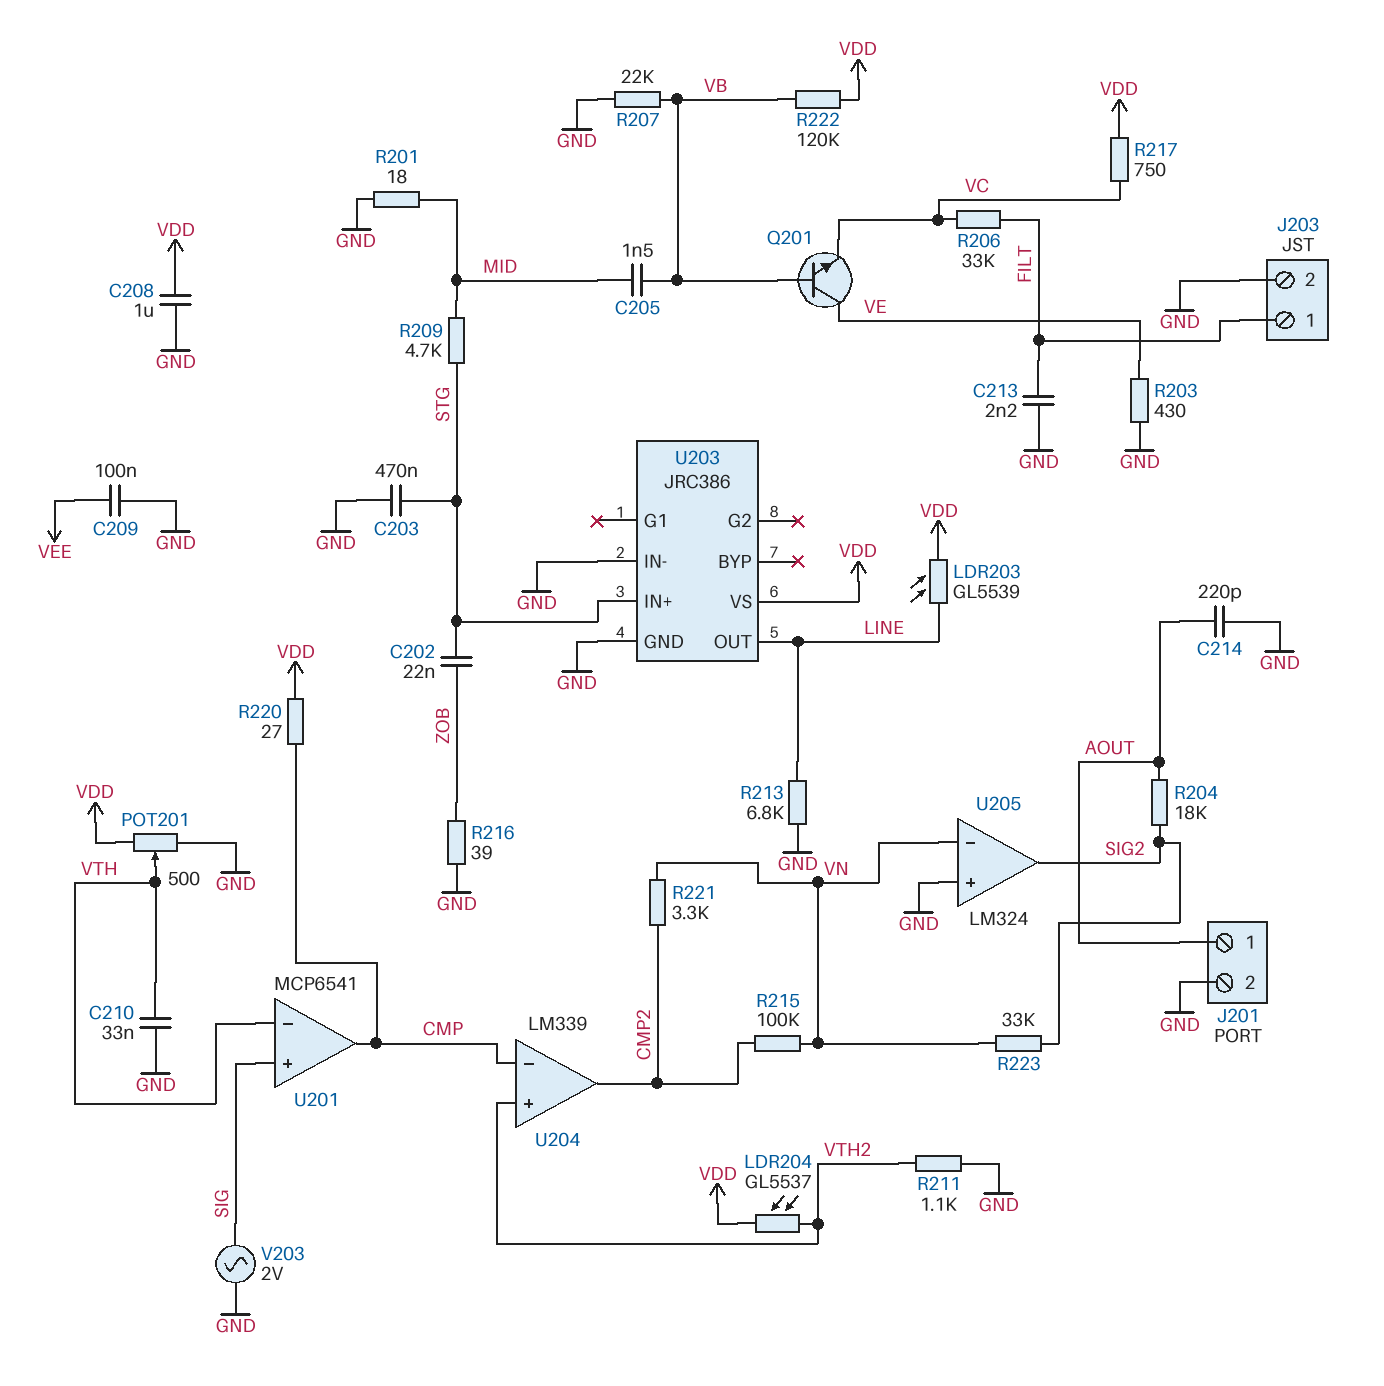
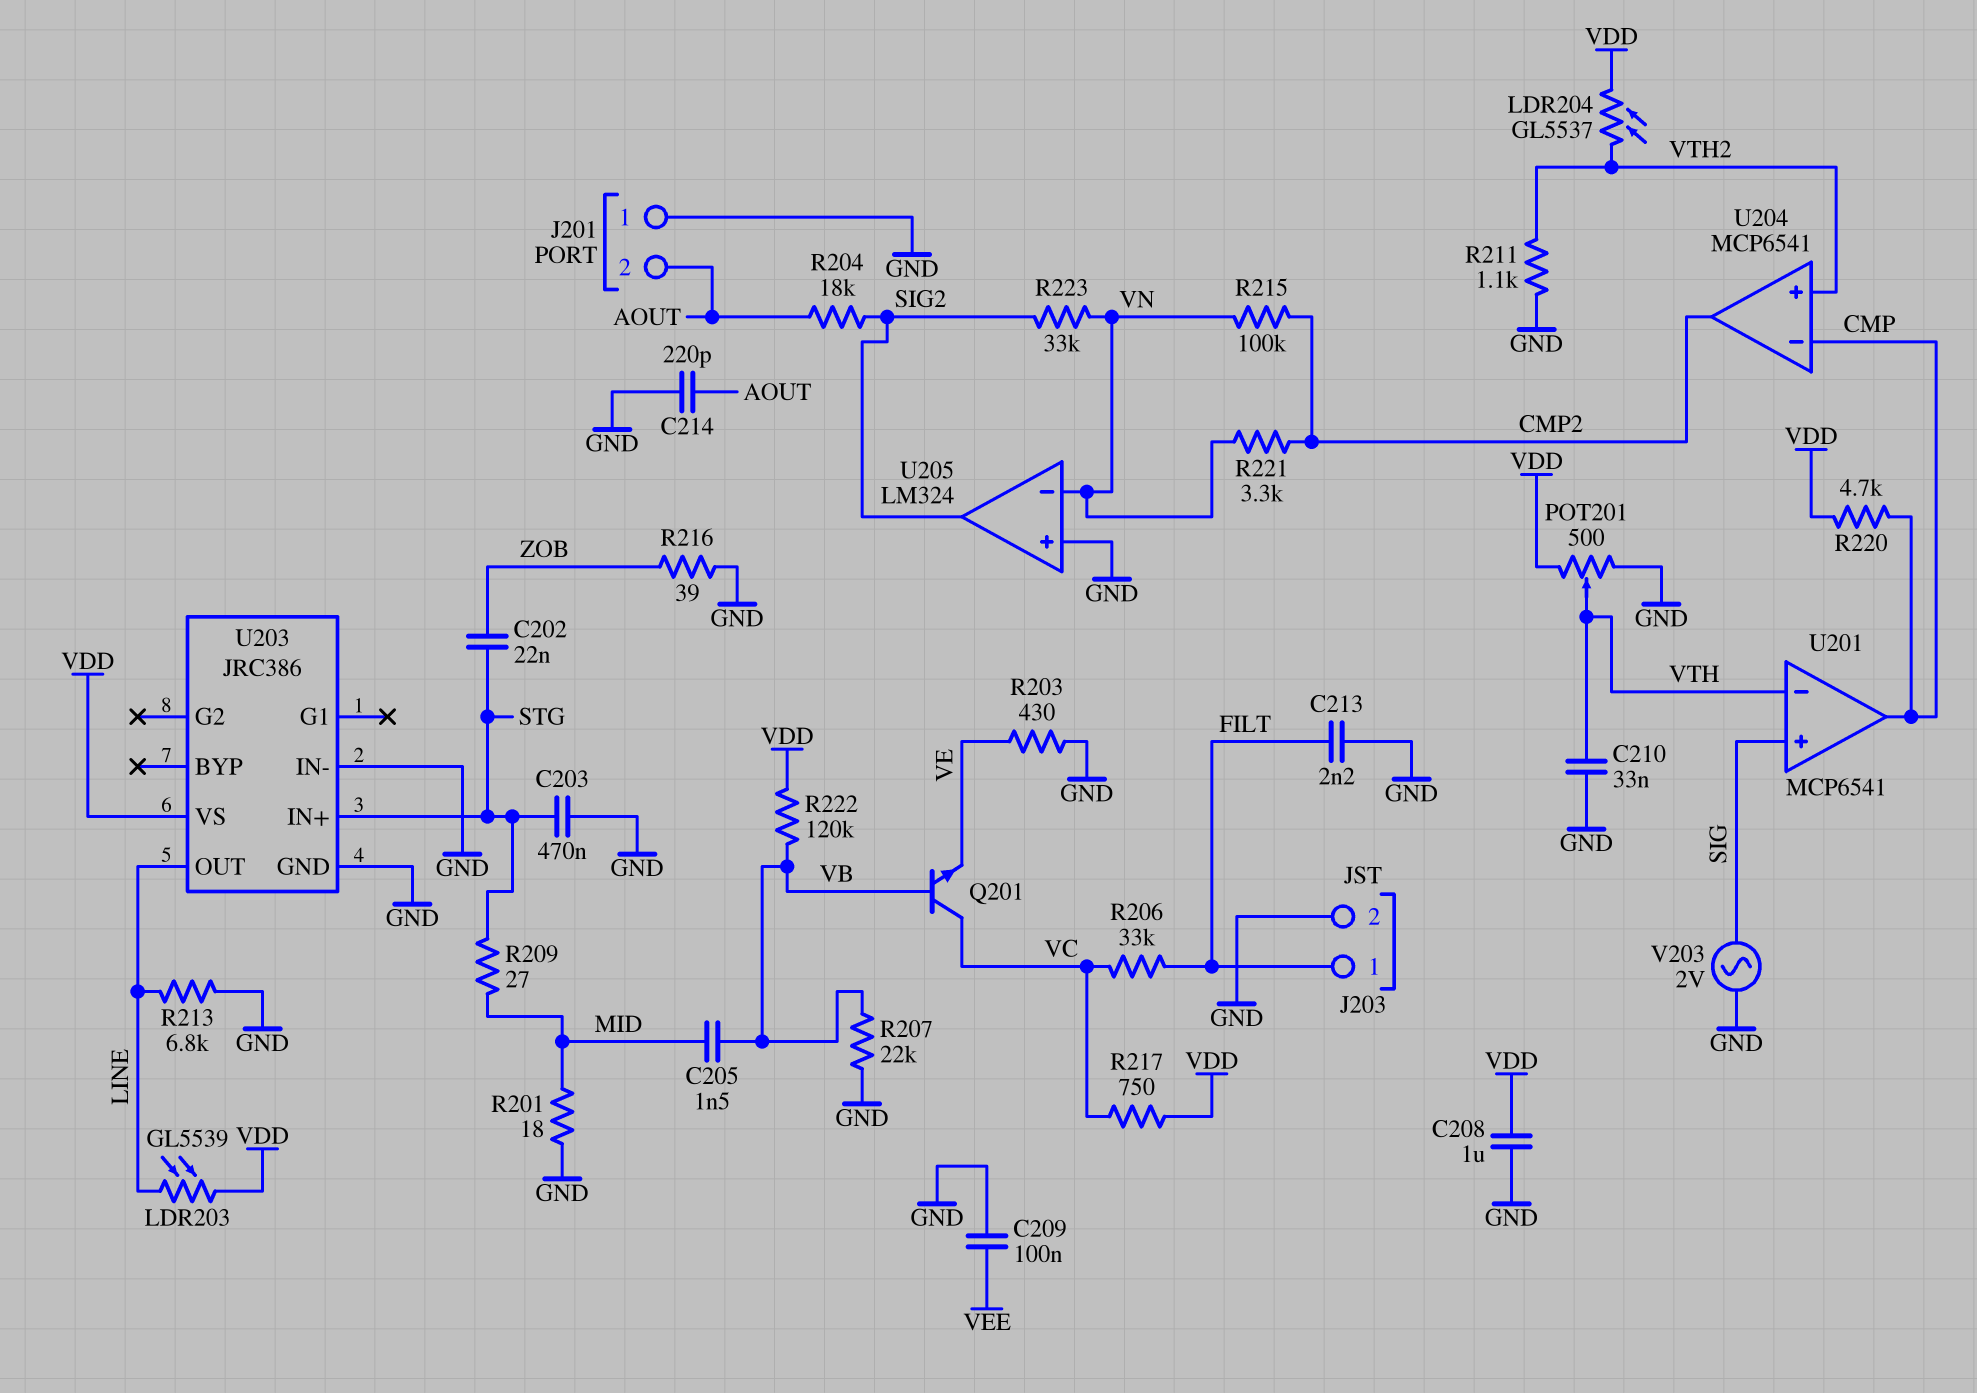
J201 pin 1: AOUT -> GND
J201 pin 2: GND -> AOUT
Q201: NPN (B VB, C VE, E VC) -> NPN (B VB, C VC, E VE)
R209: 4.7k (MID, STG) -> 27 (MID, STG)
R220: 27 (CMP, VDD) -> 4.7k (CMP, VDD)
U204: LM339 -> MCP6541

